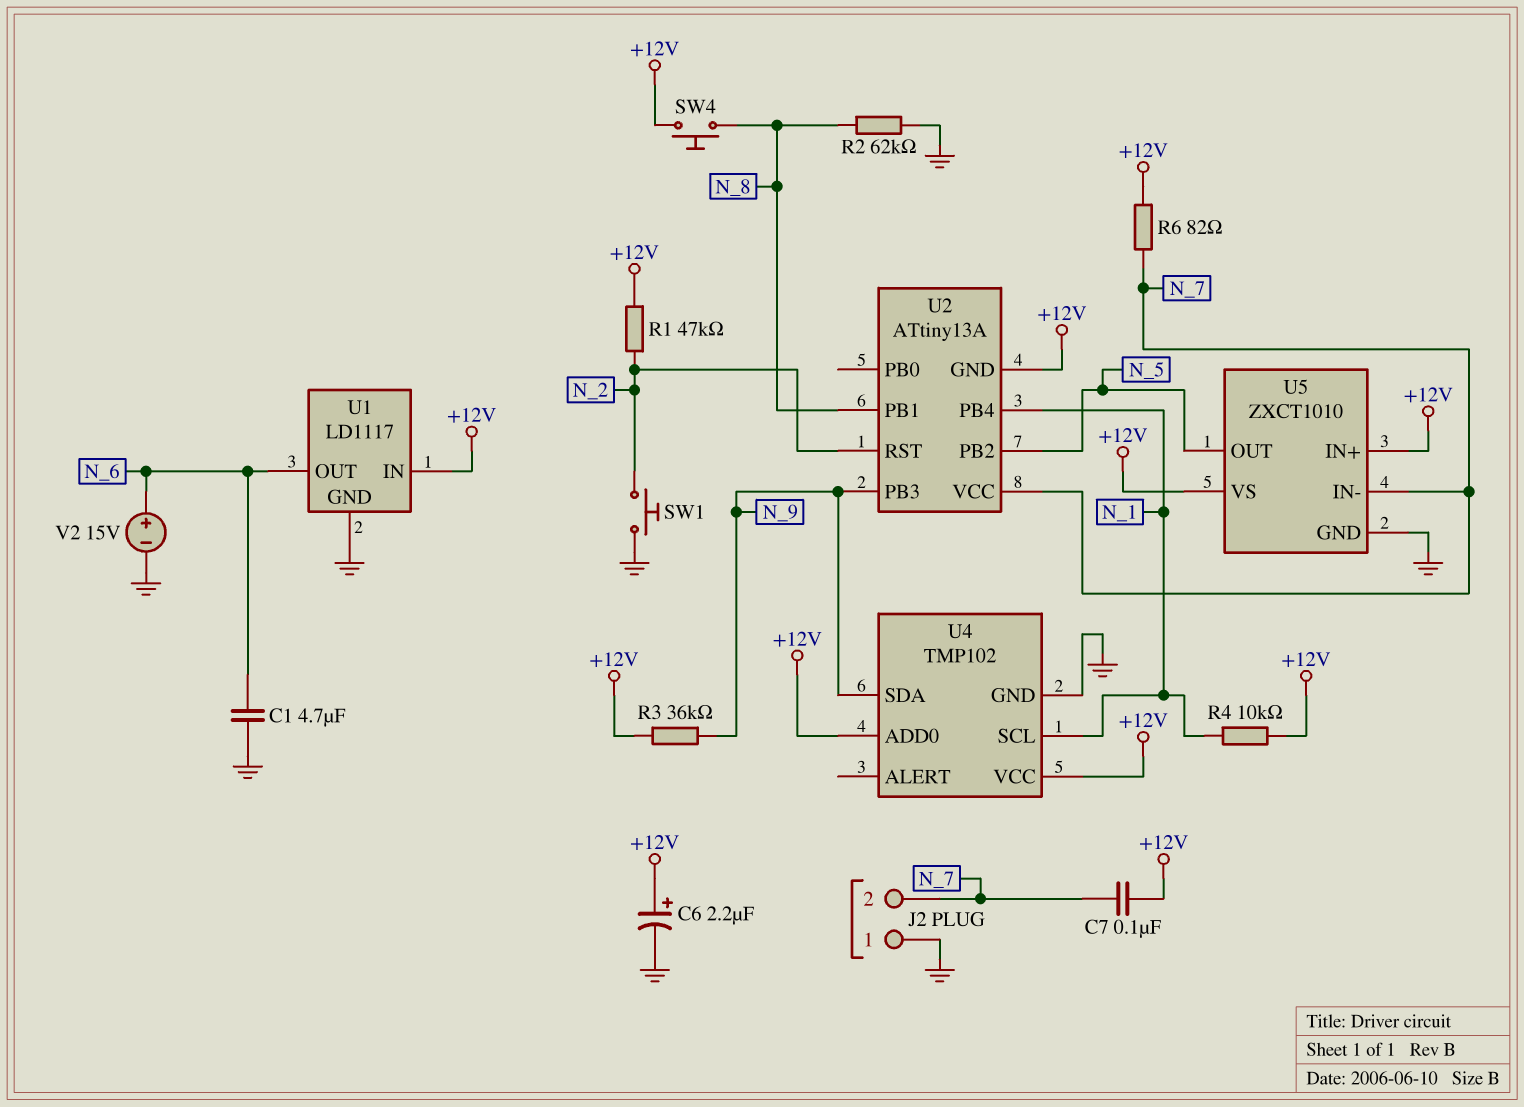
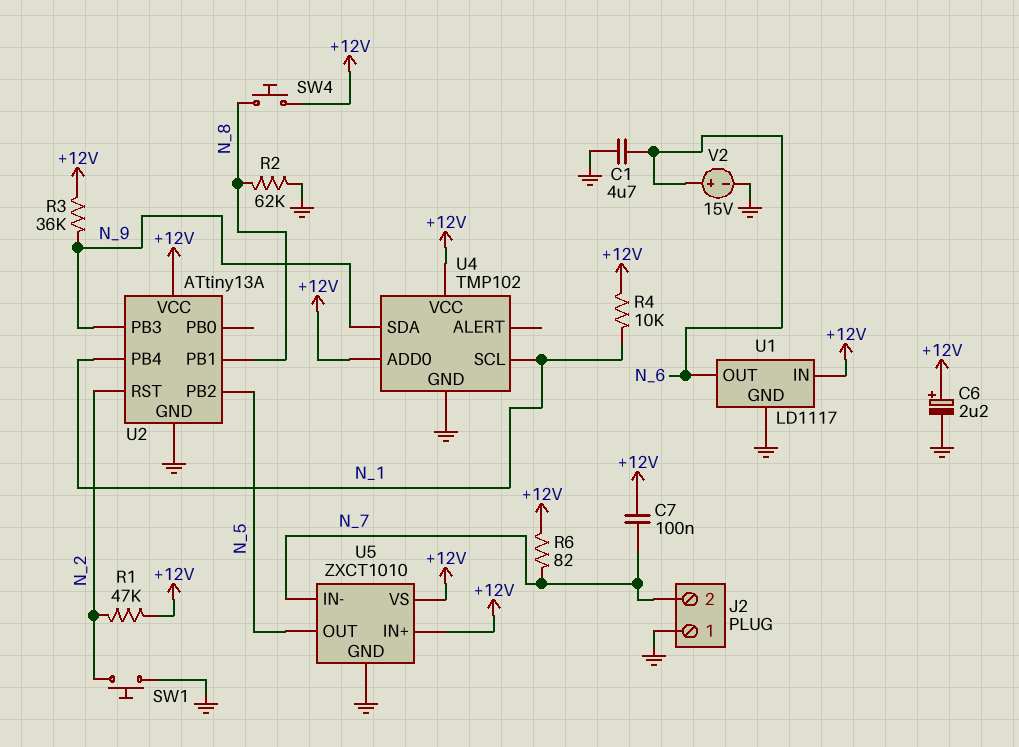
U2 pin GND: +12V -> GND
U2 pin VCC: N_7 -> +12V

